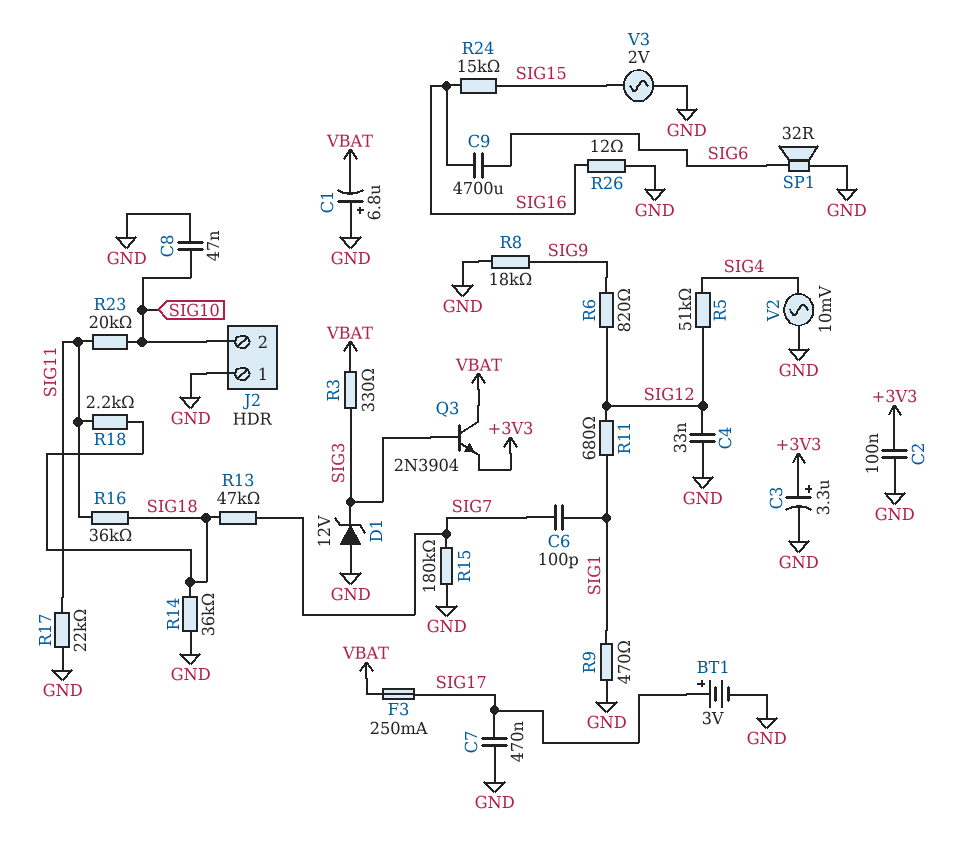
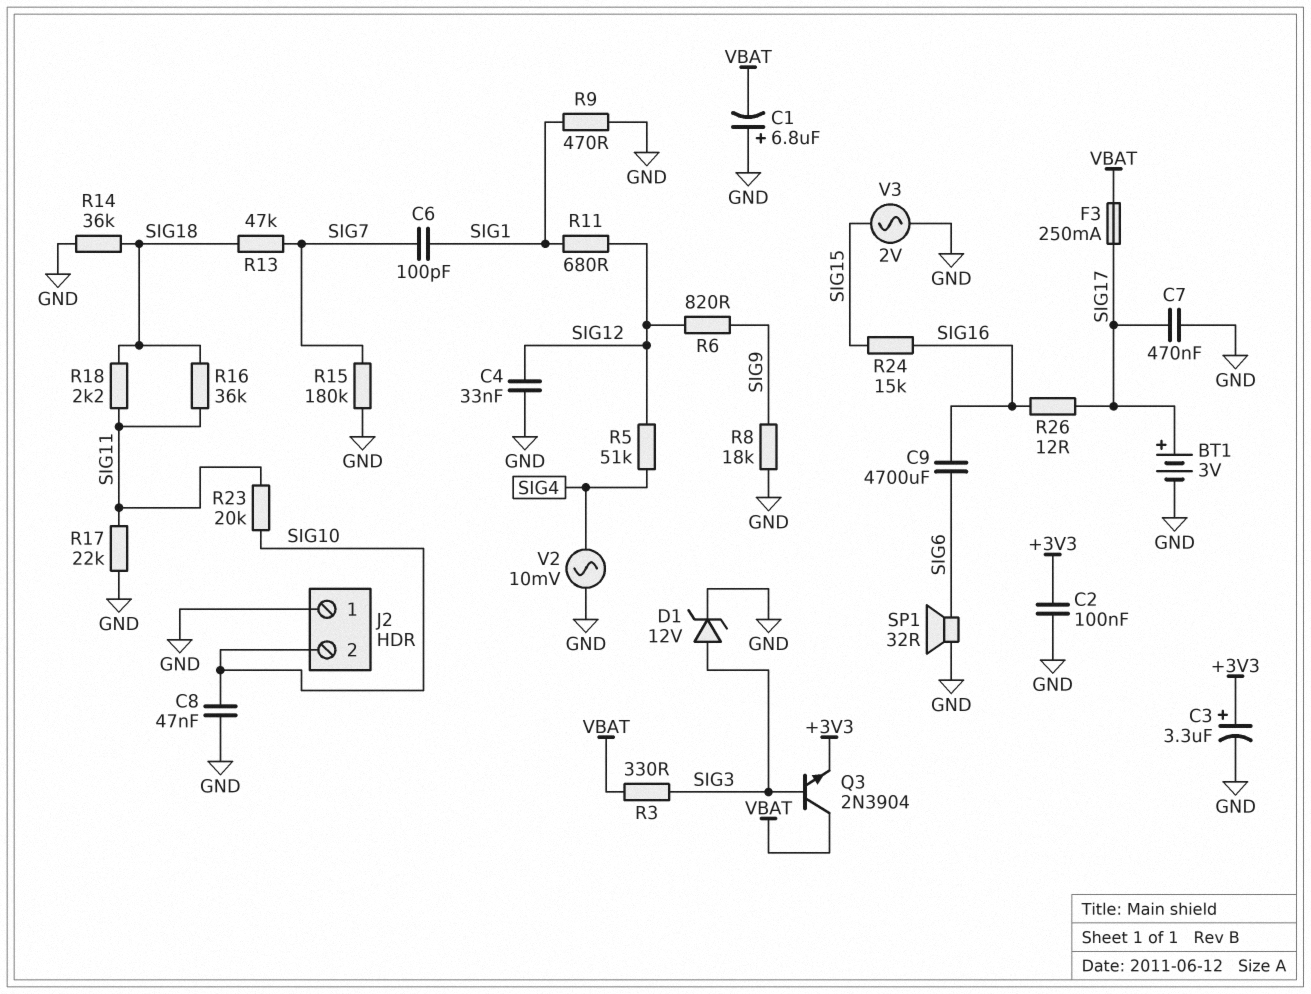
D1: zener 12V (A GND, K SIG3) -> zener 12V (A SIG3, K GND)
R26: 12 (GND, SIG16) -> 12 (SIG16, SIG17)

